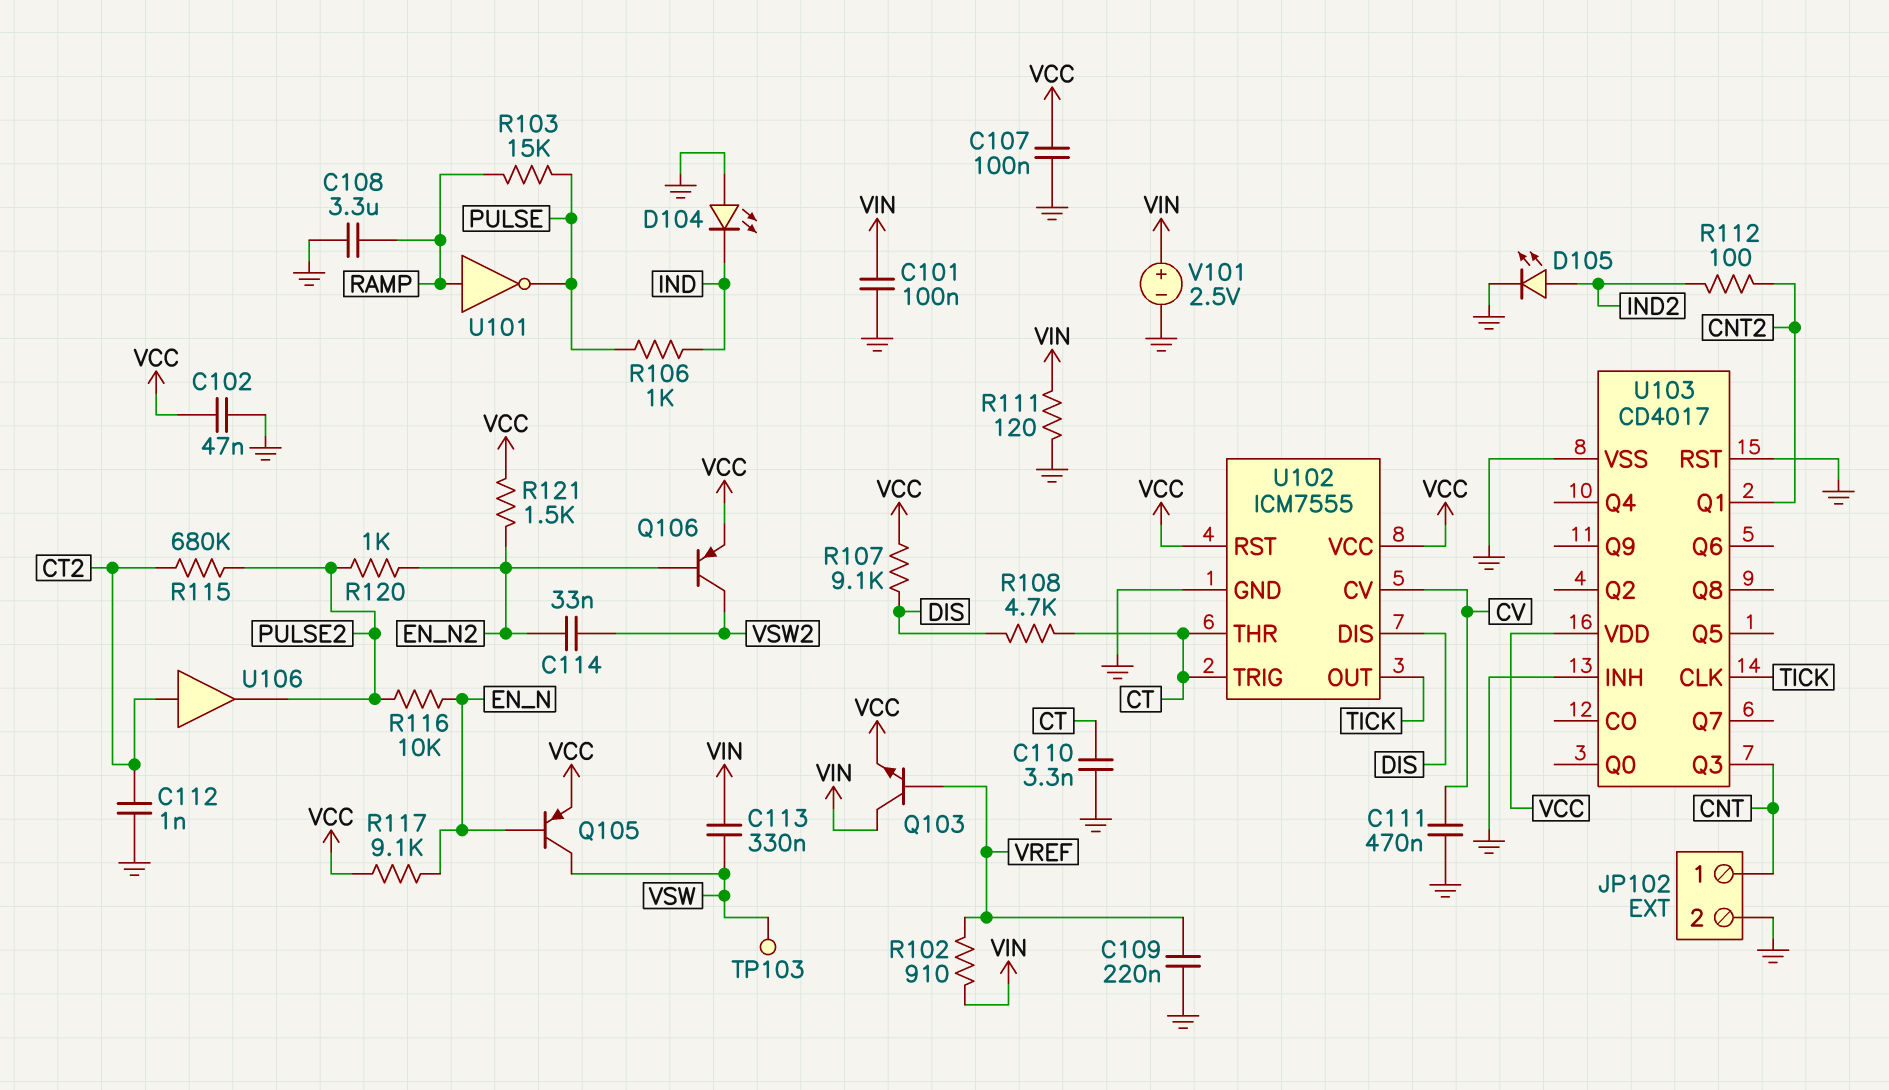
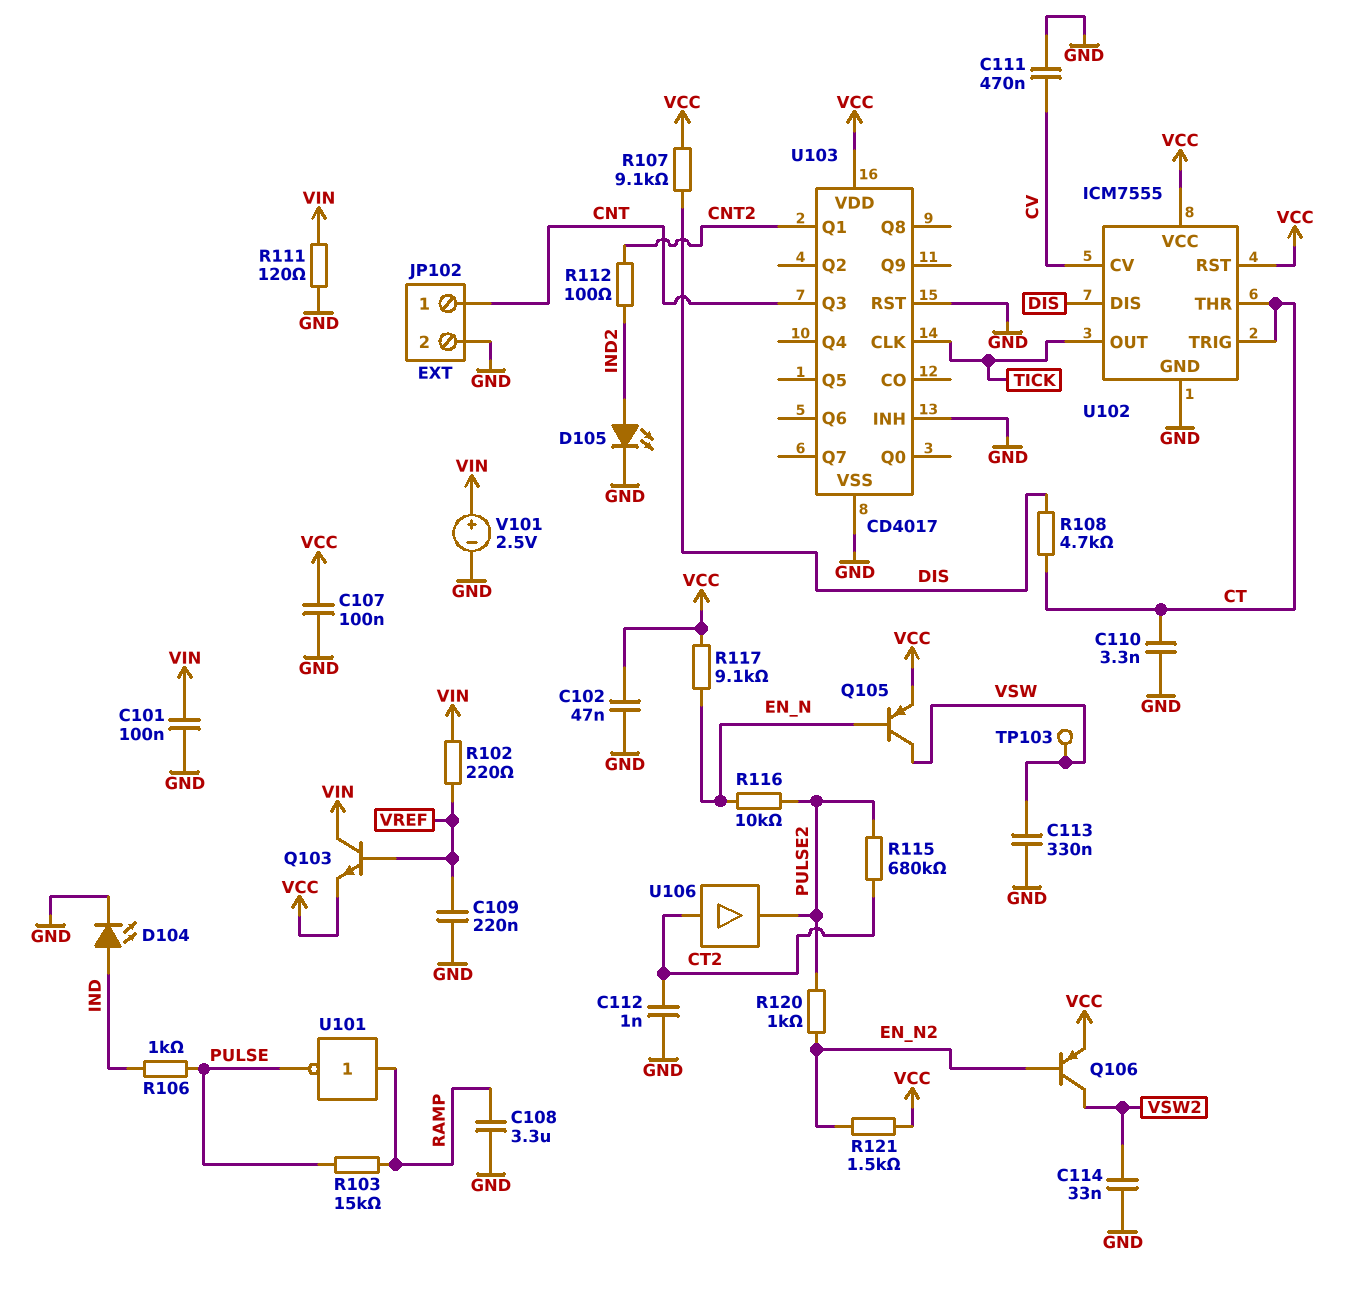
C113: 330nF (VIN, VSW) -> 330nF (GND, VSW)
C114: 33nF (EN_N2, VSW2) -> 33nF (GND, VSW2)
D104: LED (A GND, K IND) -> LED (A IND, K GND)
R102: 910 (VIN, VREF) -> 220 (VIN, VREF)

